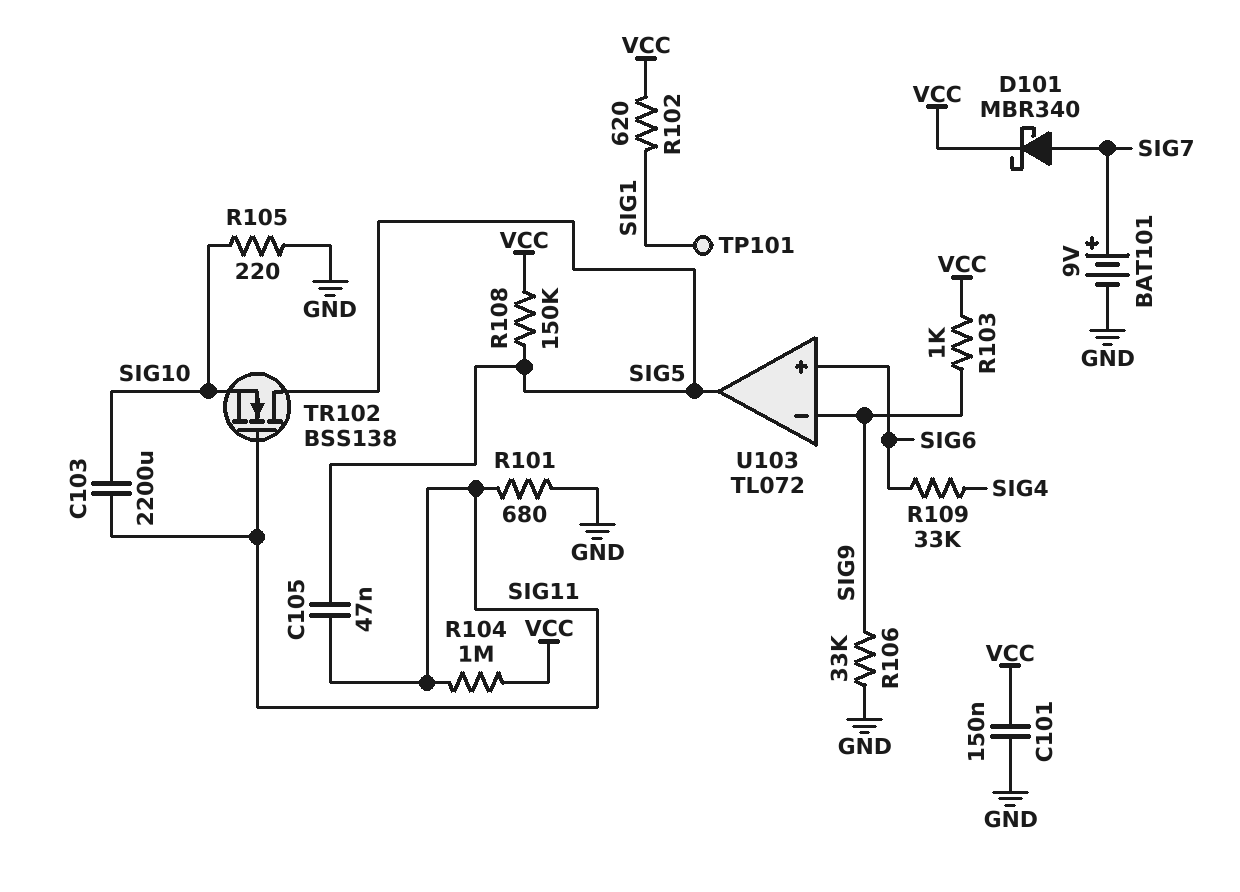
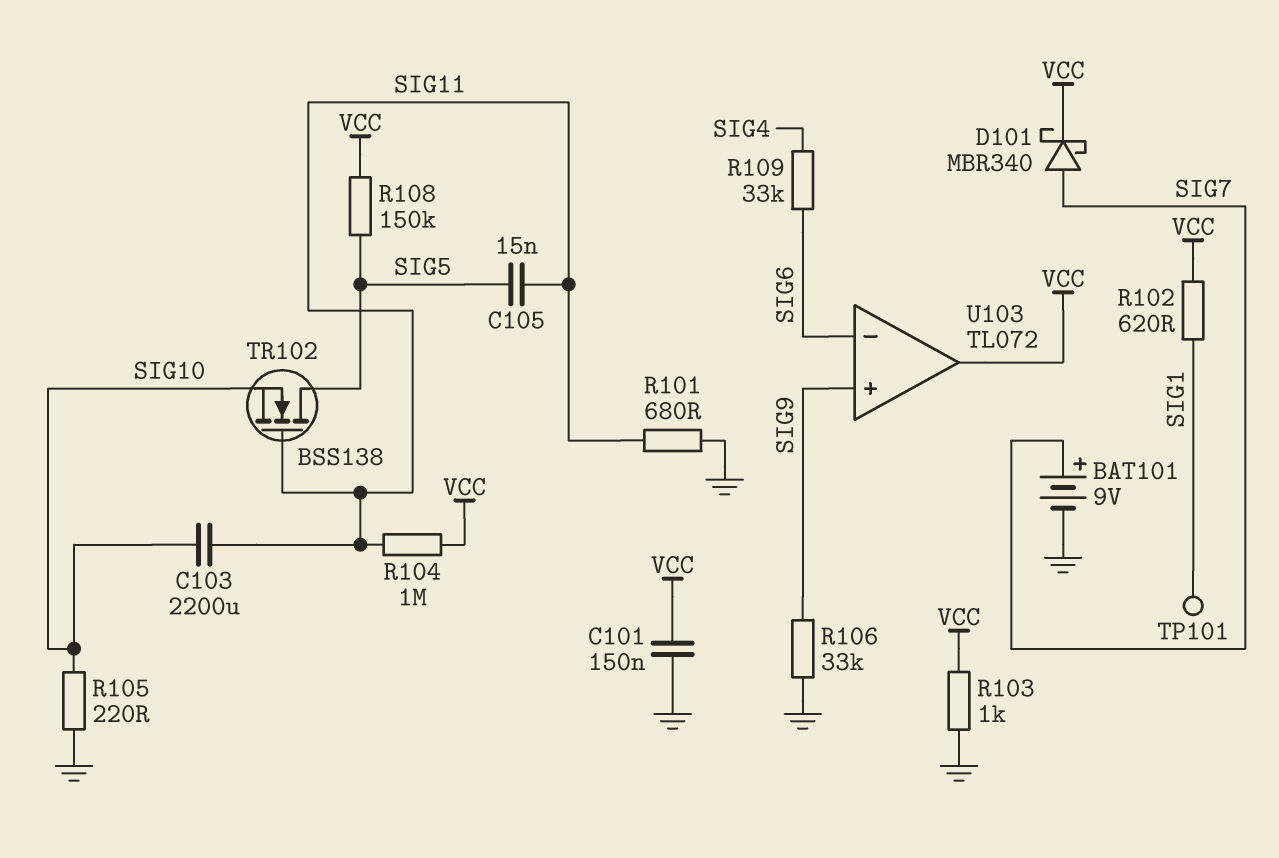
C105: 47nF (SIG5, SIG11) -> 15nF (SIG5, SIG11)
R103: 1k (SIG9, VCC) -> 1k (GND, VCC)
U103 pin in+: SIG6 -> SIG9
U103 pin in-: SIG9 -> SIG6
U103 pin out: SIG5 -> VCC

